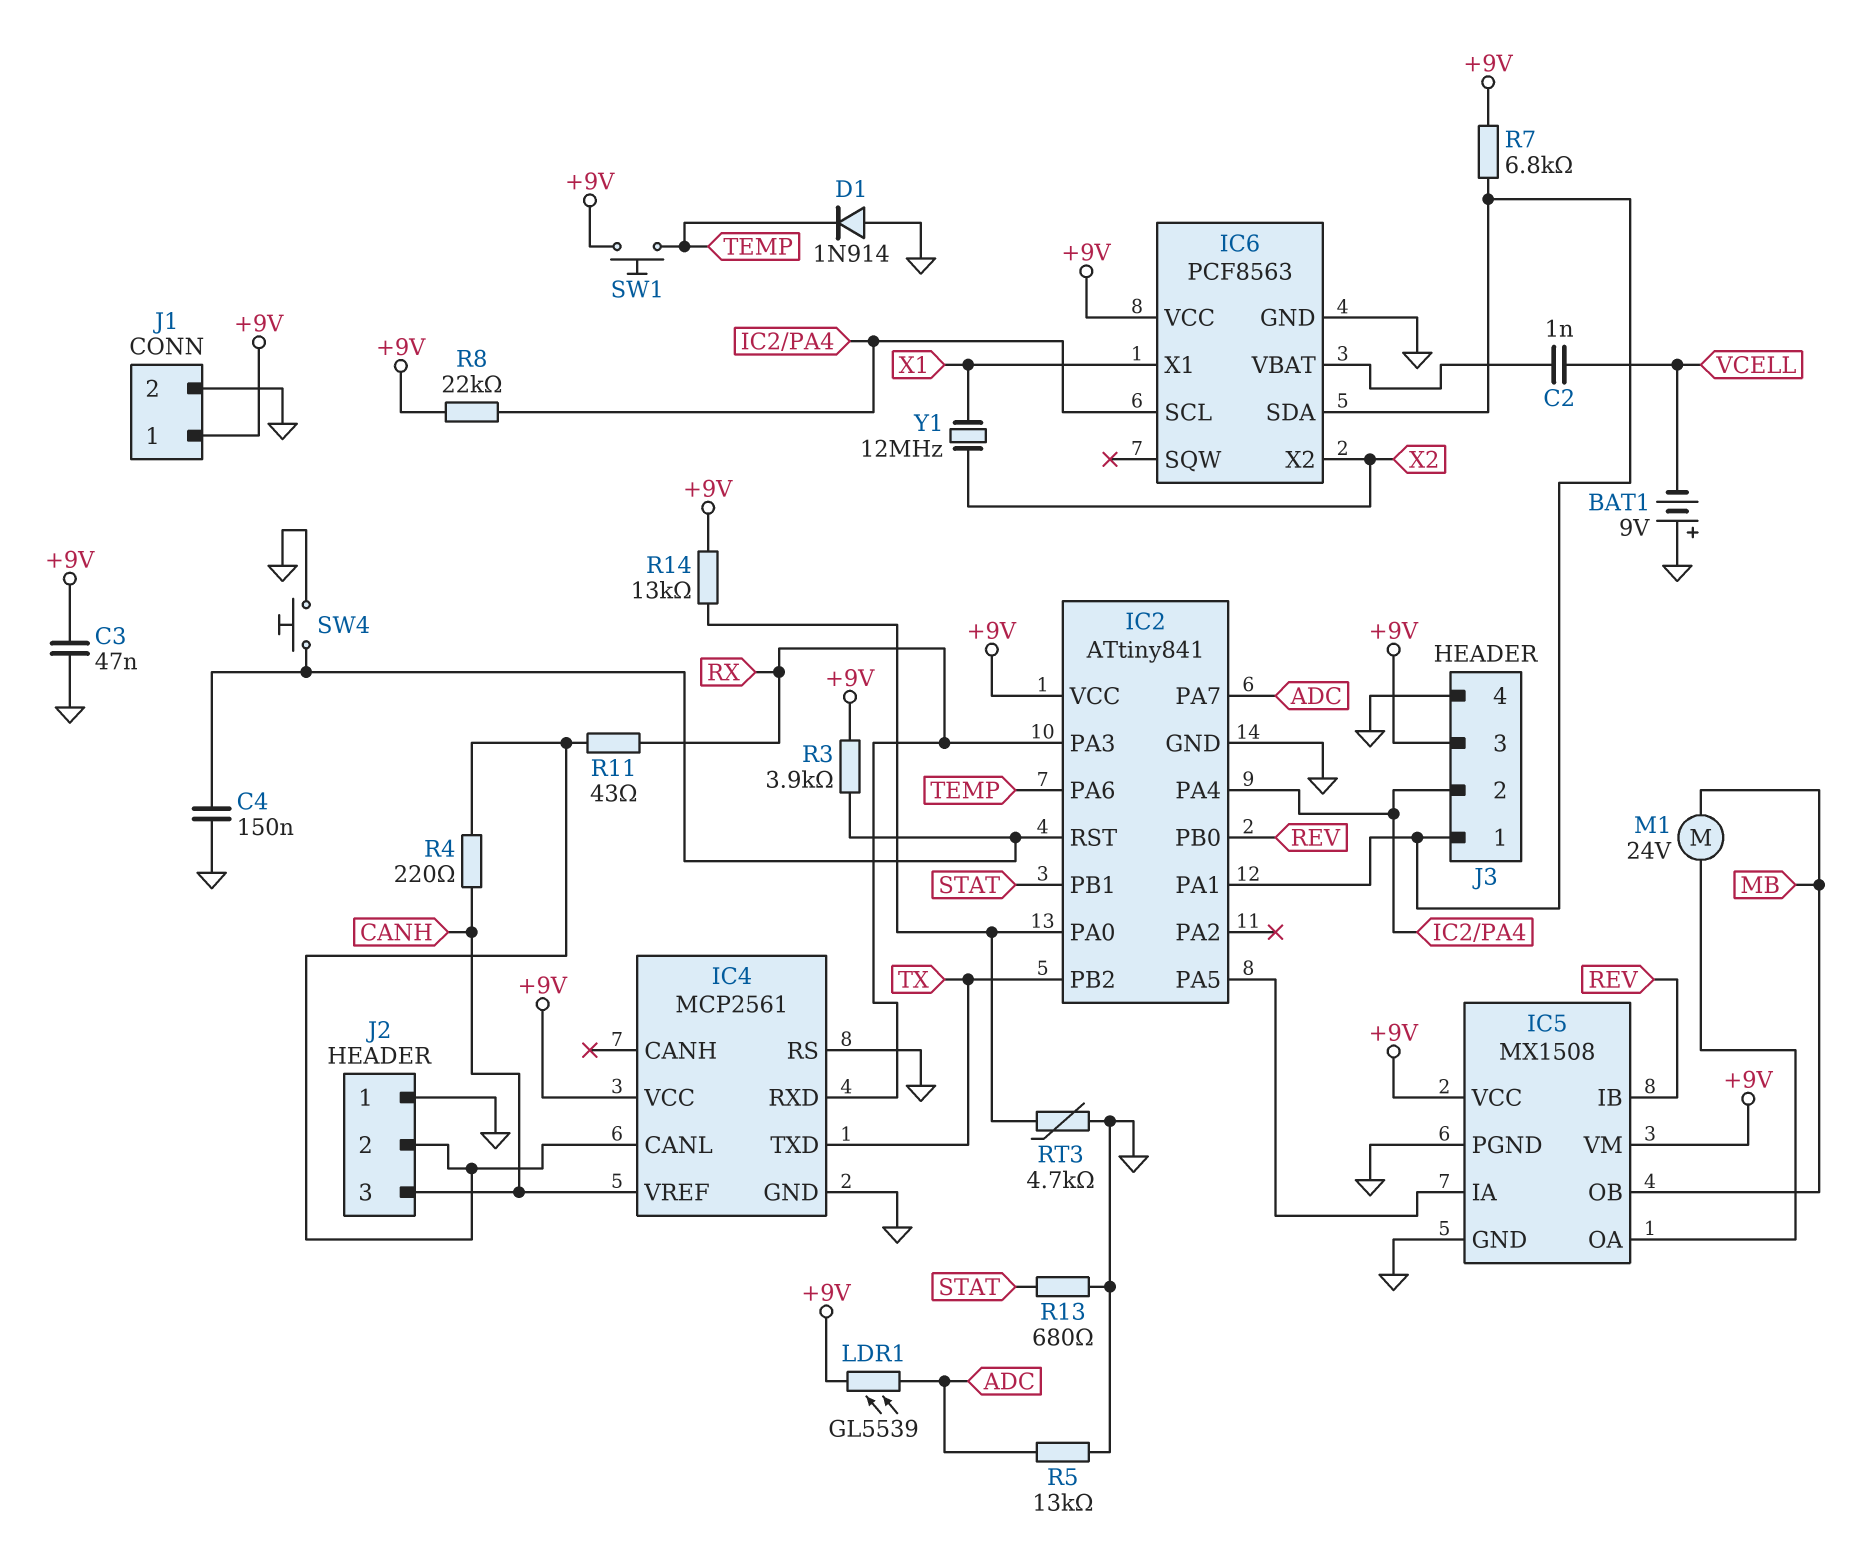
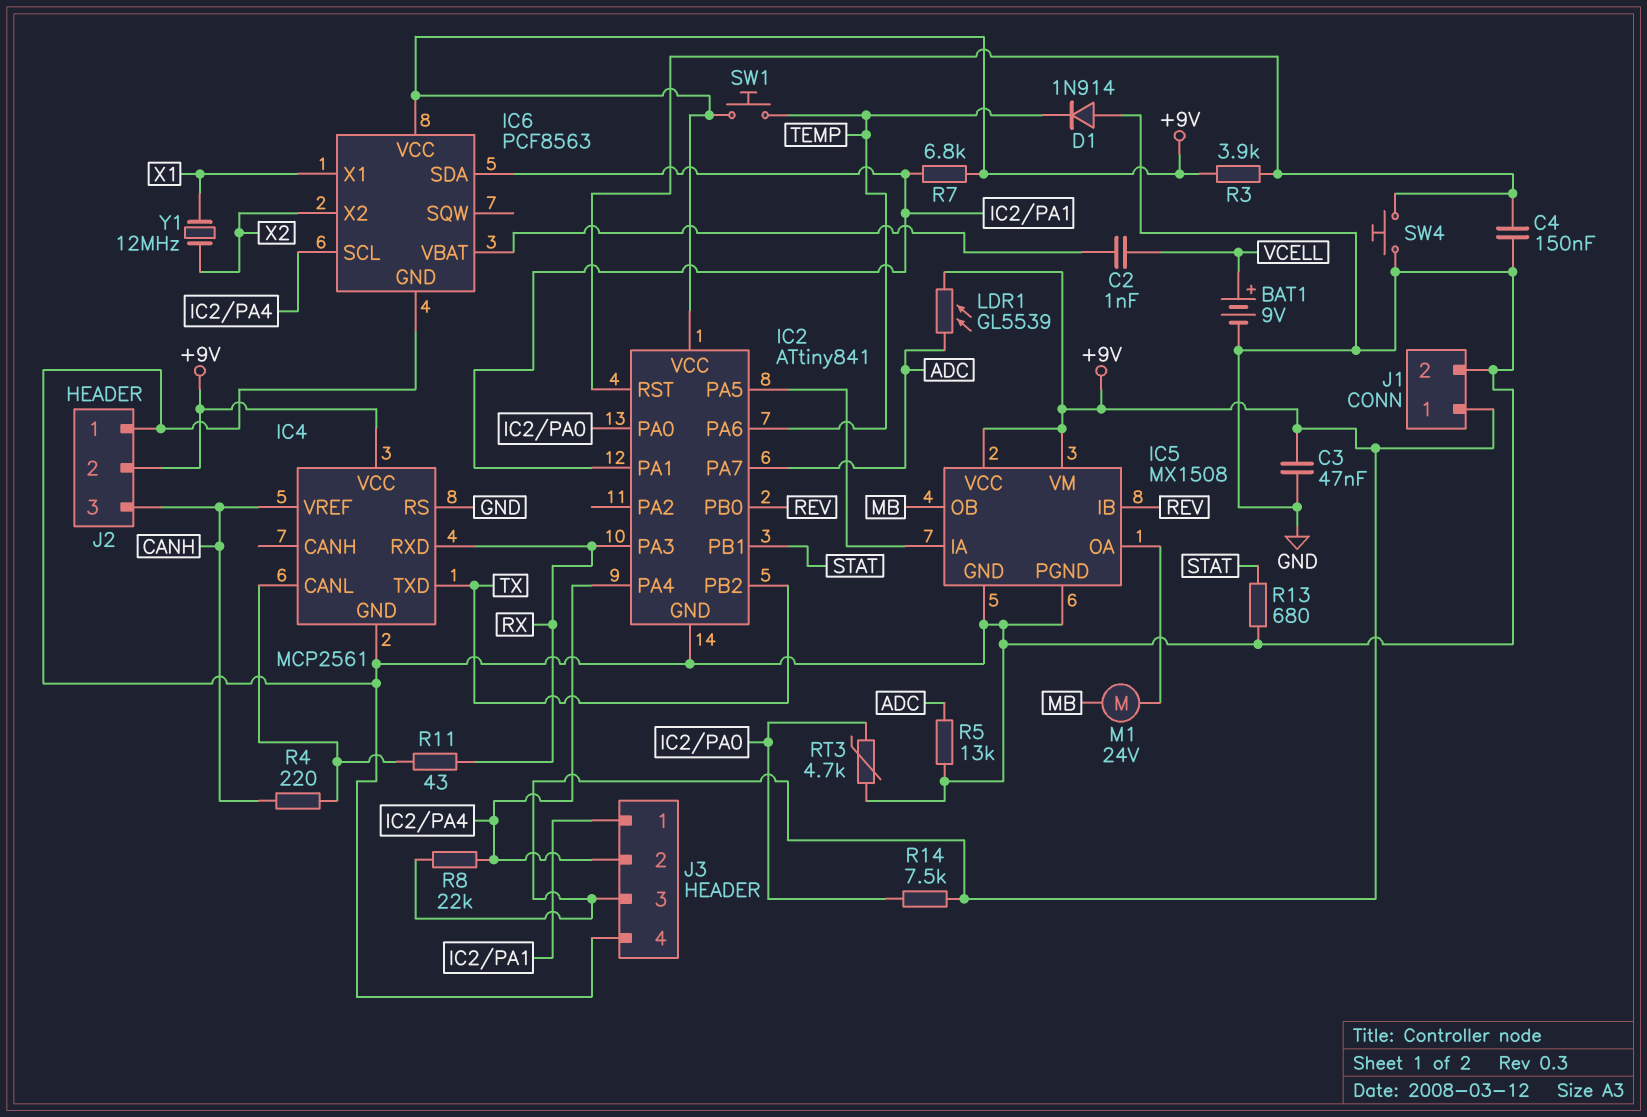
BAT1: 9V (plus GND, minus VCELL) -> 9V (plus VCELL, minus GND)
J2 pin 2: IC4/CANL -> +9V
R14: 13k (+9V, IC2/PA0) -> 7.5k (+9V, IC2/PA0)

